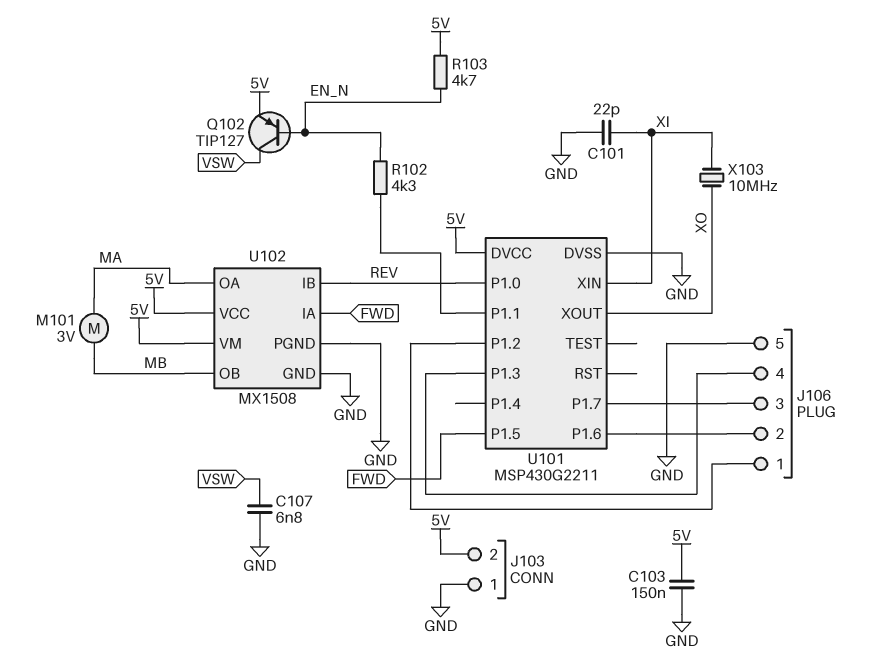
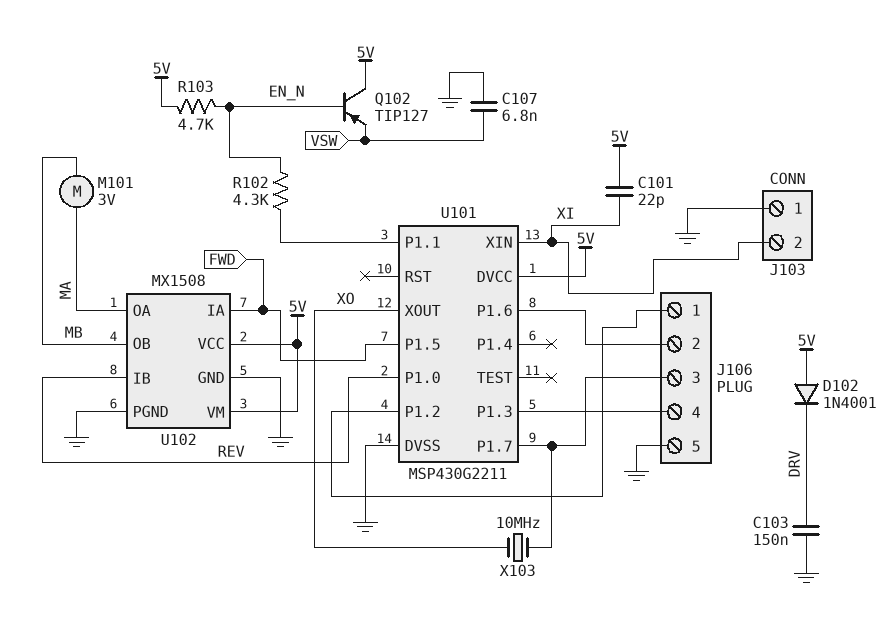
C101: 22pF (GND, XI) -> 22pF (5V, XI)
C103: 150nF (5V, GND) -> 150nF (DRV, GND)
D102: none -> diode 1N4001 (A 5V, K DRV)
J103 pin 2: 5V -> XI
Q102: PNP TIP127 (B EN_N, C VSW, E 5V) -> PNP TIP127 (B EN_N, C 5V, E VSW)
X103: 10MHz (XI, XO) -> 10MHz (J106/3, XO)

